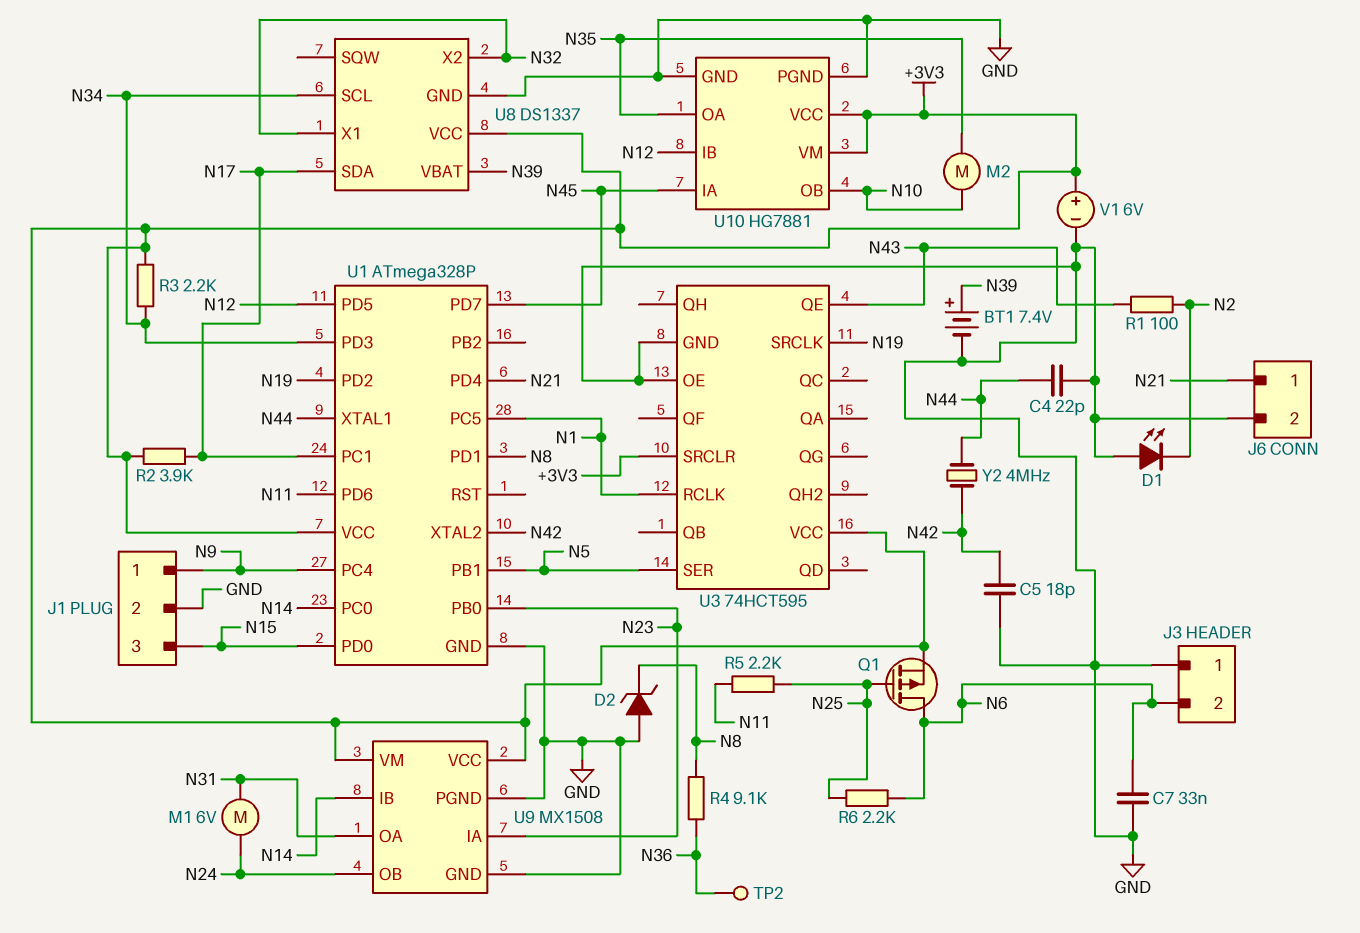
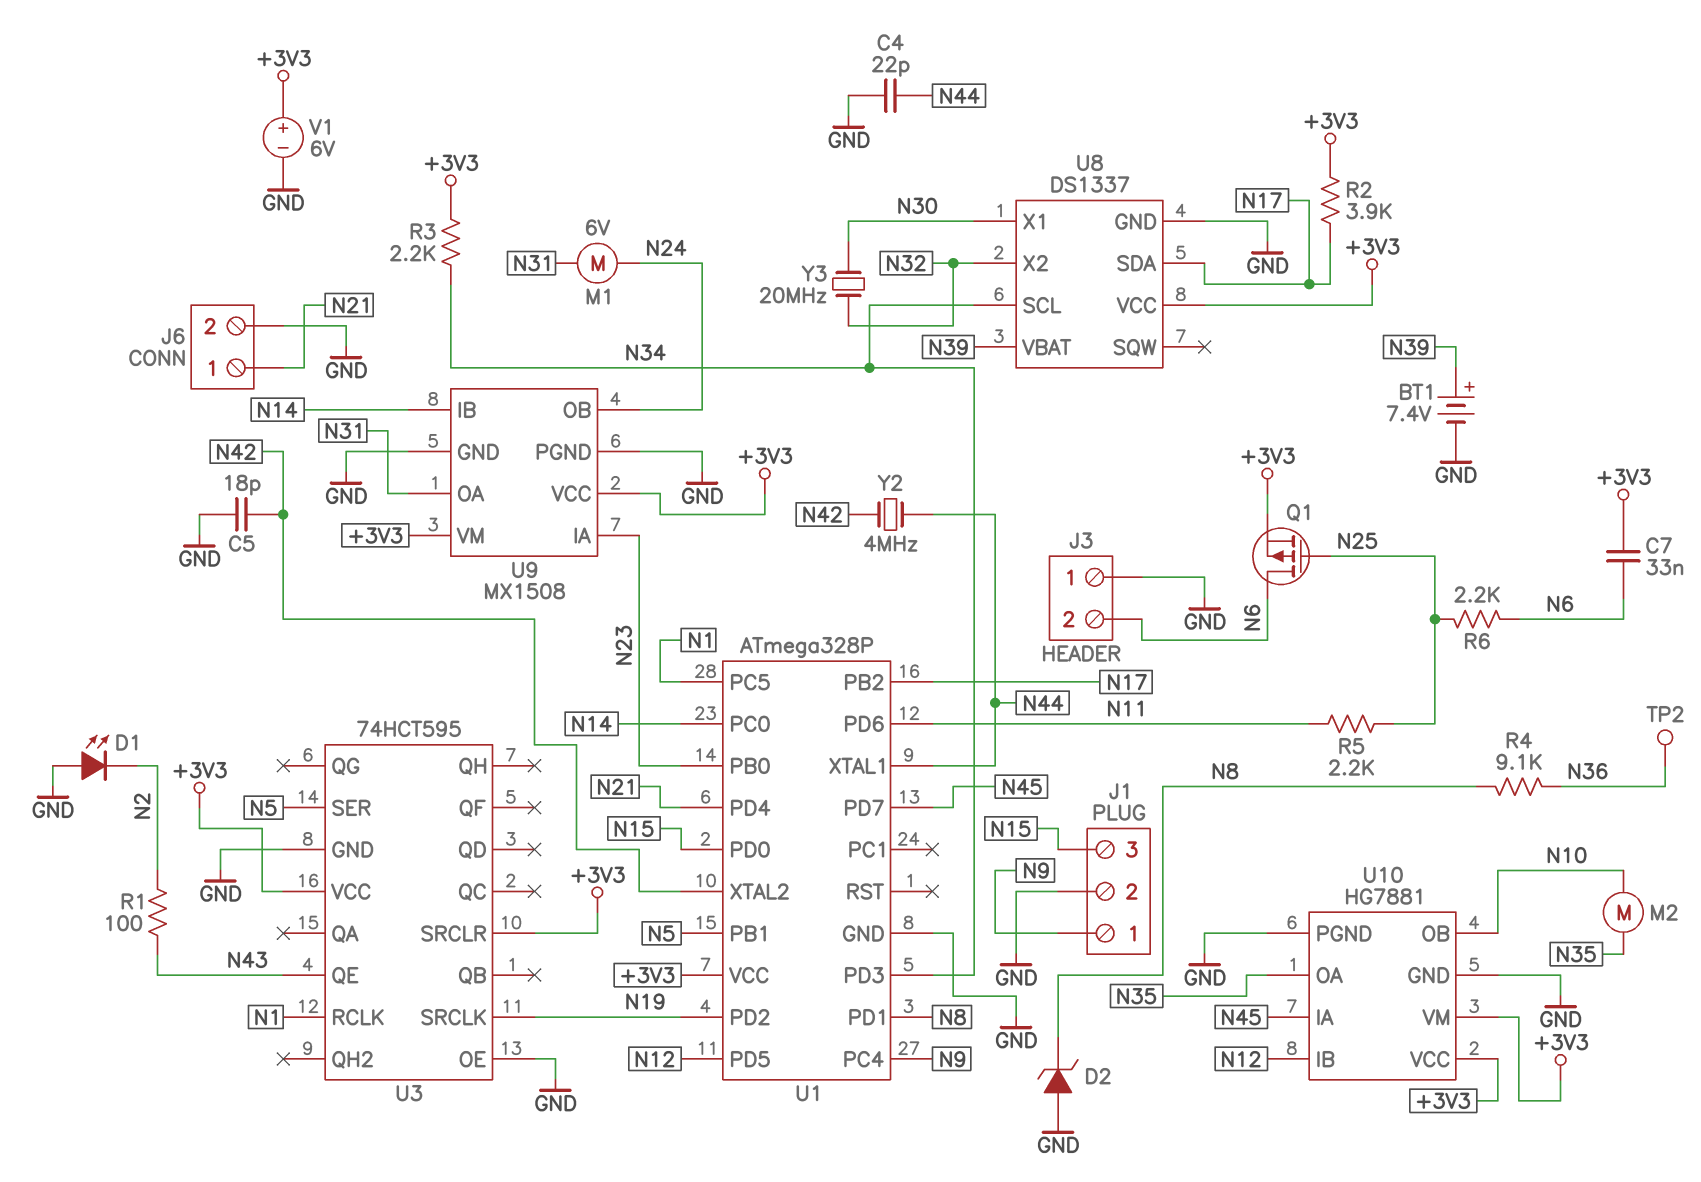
C7: 33nF (GND, N6) -> 33nF (+3V3, N6)
U1 pin PB2: none -> N17
U1 pin PC1: N17 -> none
U8 pin X1: N32 -> N30
Y3: none -> 20MHz (N30, N32)

